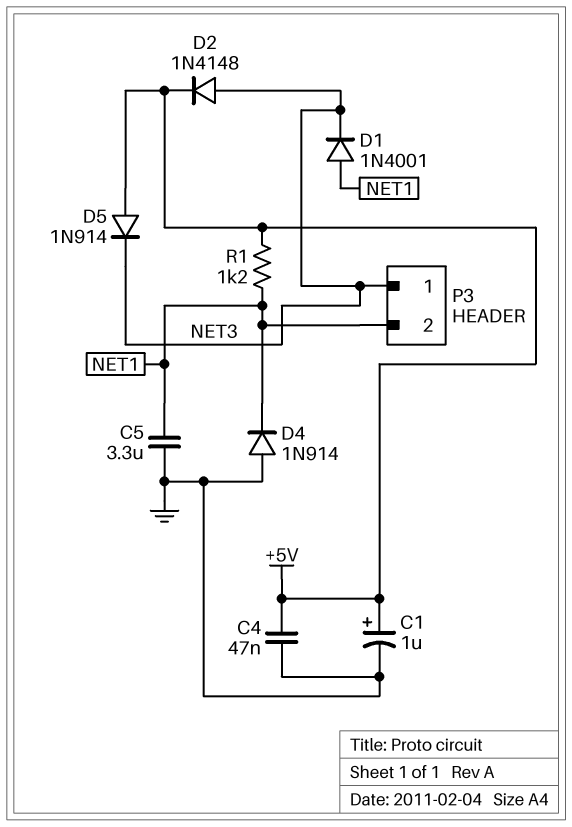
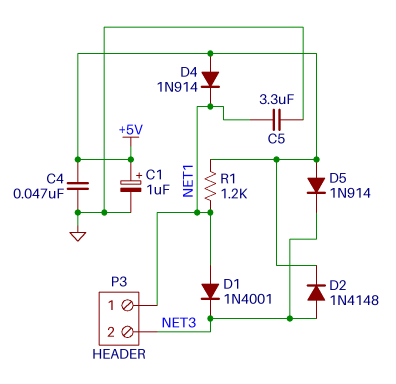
D4: diode 1N914 (A GND, K NET1) -> diode 1N914 (A +5V, K NET1)
P3 pin 1: NET3 -> NET1
P3 pin 2: NET1 -> NET3

